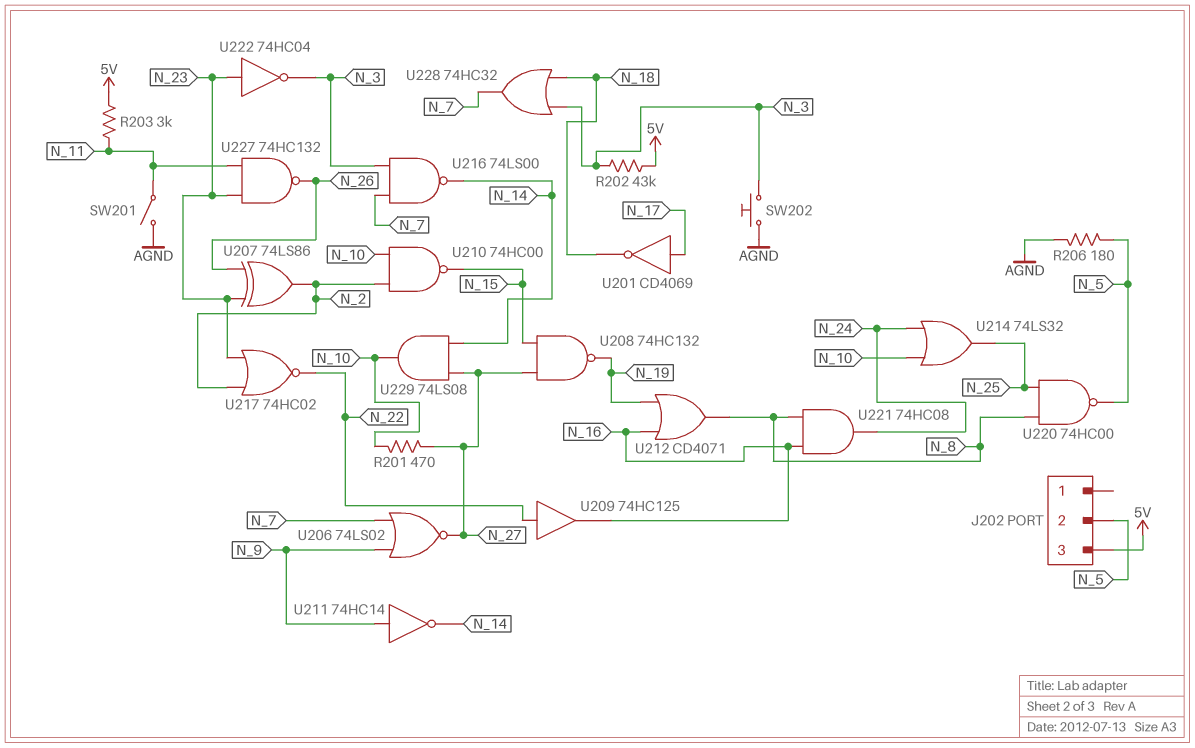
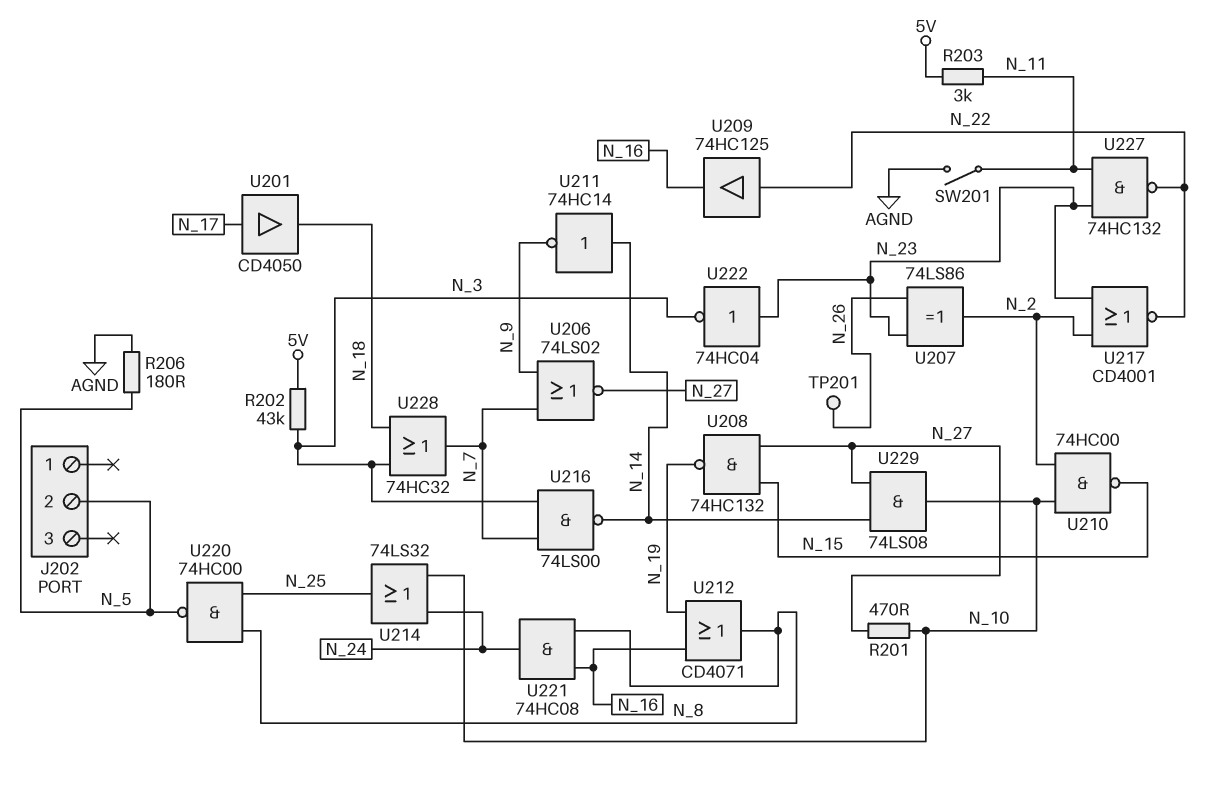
J202 pin 3: 5V -> none
SW202: button (AGND, N_3) -> none
TP201: none -> test point (N_26)
U201: NOT CD4069 (in N_17, out N_18) -> buffer CD4050 (in N_17, out N_18)
U211: NOT 74HC14 (in N_9, out N_14) -> NOT 74HC14 (in N_14, out N_9)
U217: NOR 74HC02 (in N_2, in N_23, out N_22) -> NOR CD4001 (in N_2, in N_23, out N_22)
U227: NAND 74HC132 (in N_11, in N_23, out N_26) -> NAND 74HC132 (in N_11, in N_23, out N_22)

